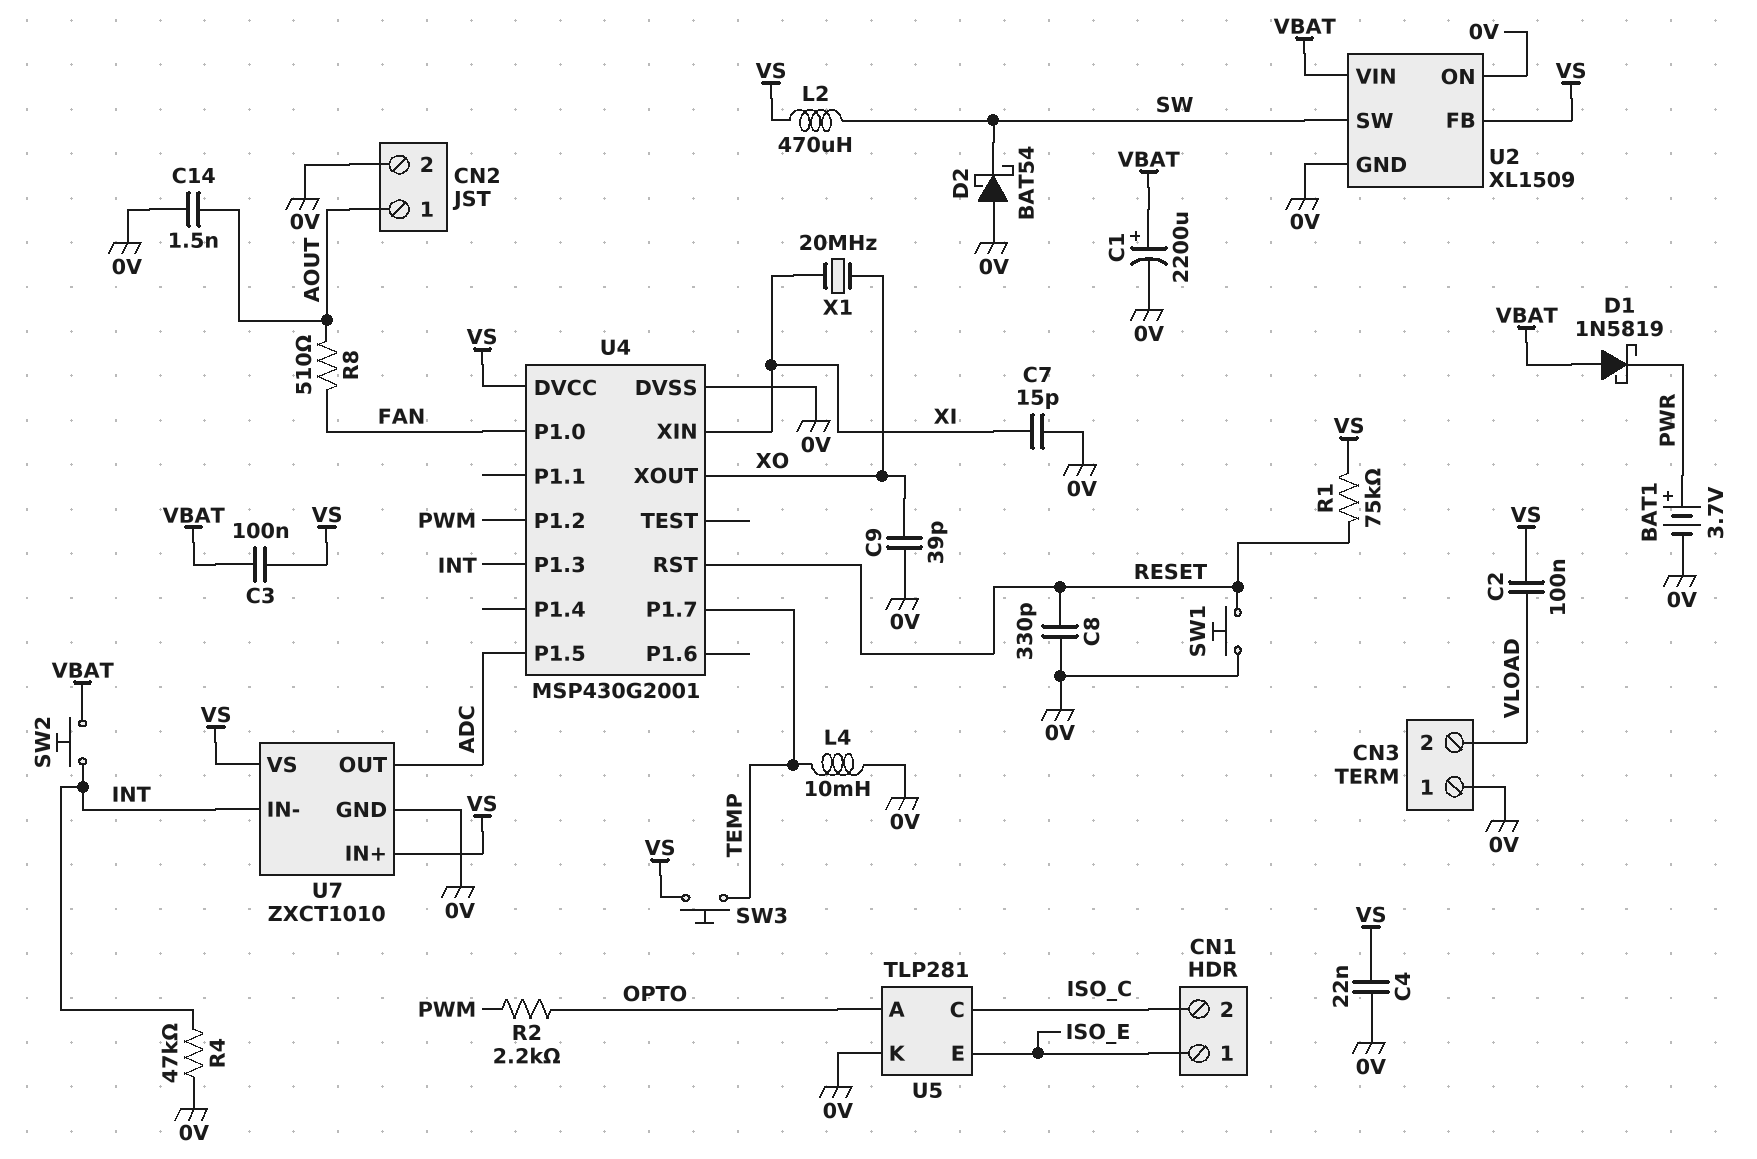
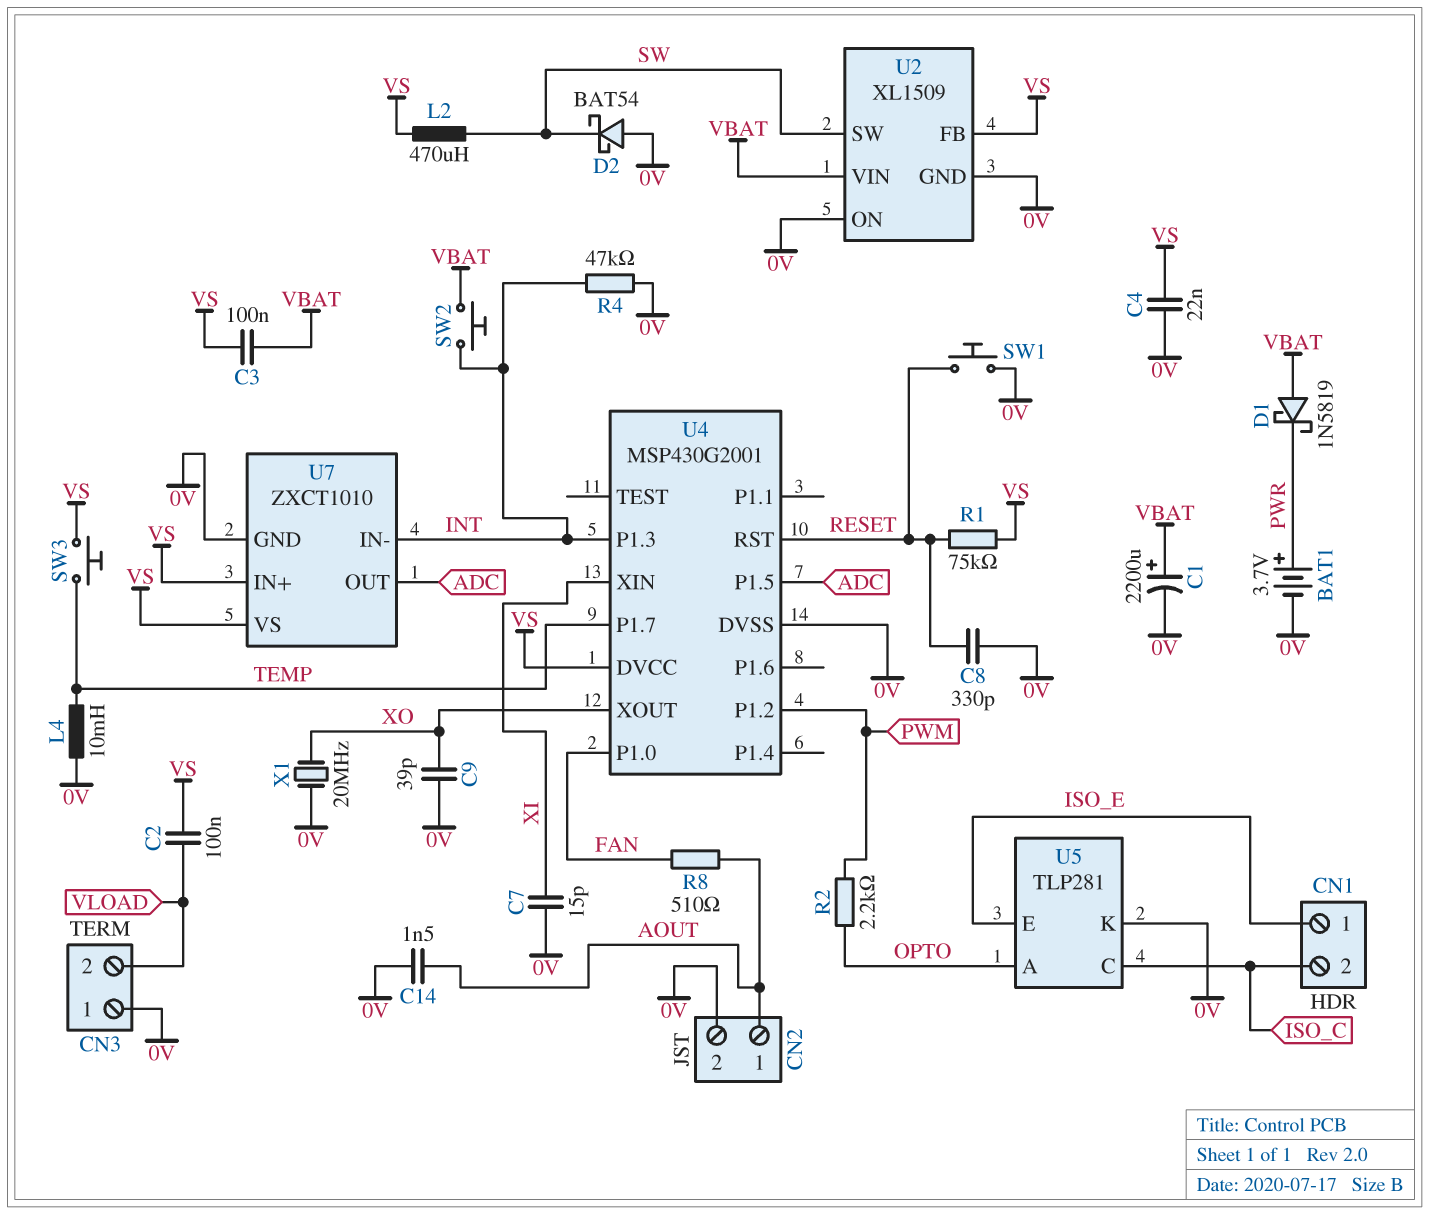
X1: 20MHz (XI, XO) -> 20MHz (0V, XO)

